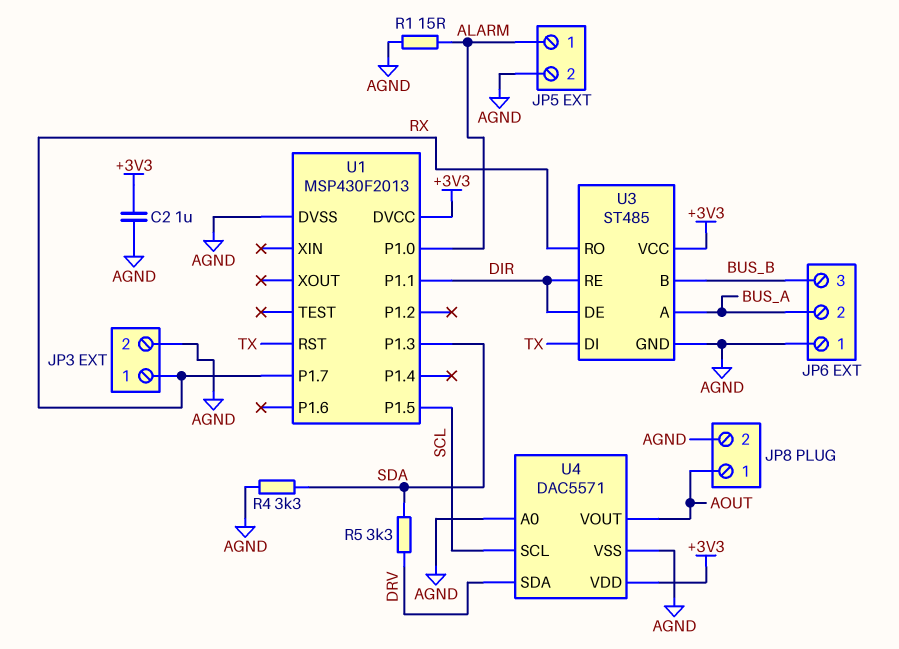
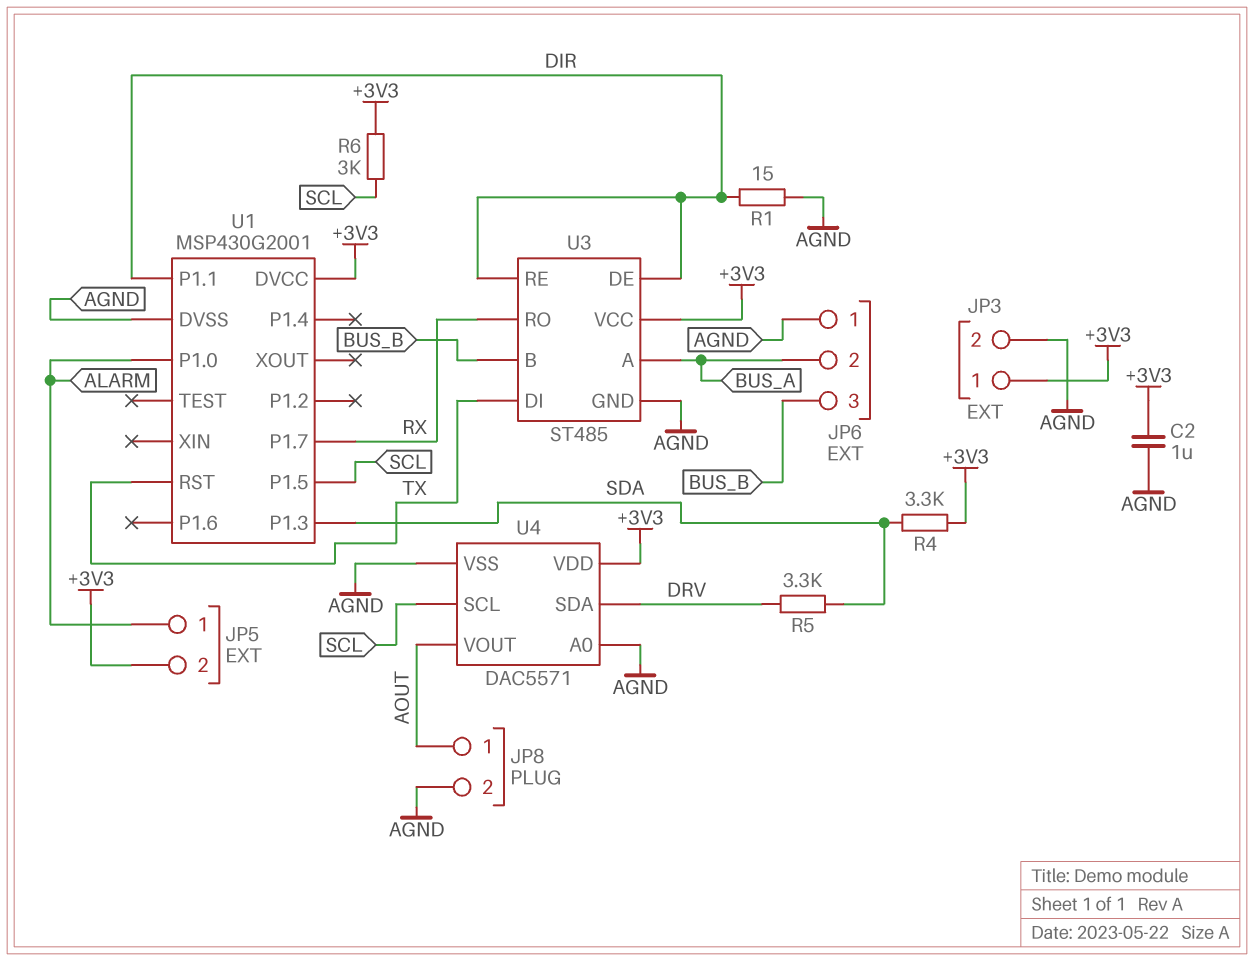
JP3 pin 1: RX -> +3V3
JP5 pin 2: AGND -> +3V3
R1: 15 (AGND, ALARM) -> 15 (AGND, DIR)
R4: 3.3k (AGND, SDA) -> 3.3k (+3V3, SDA)
R6: none -> 3k (+3V3, SCL)
U1: MSP430F2013 -> MSP430G2001

